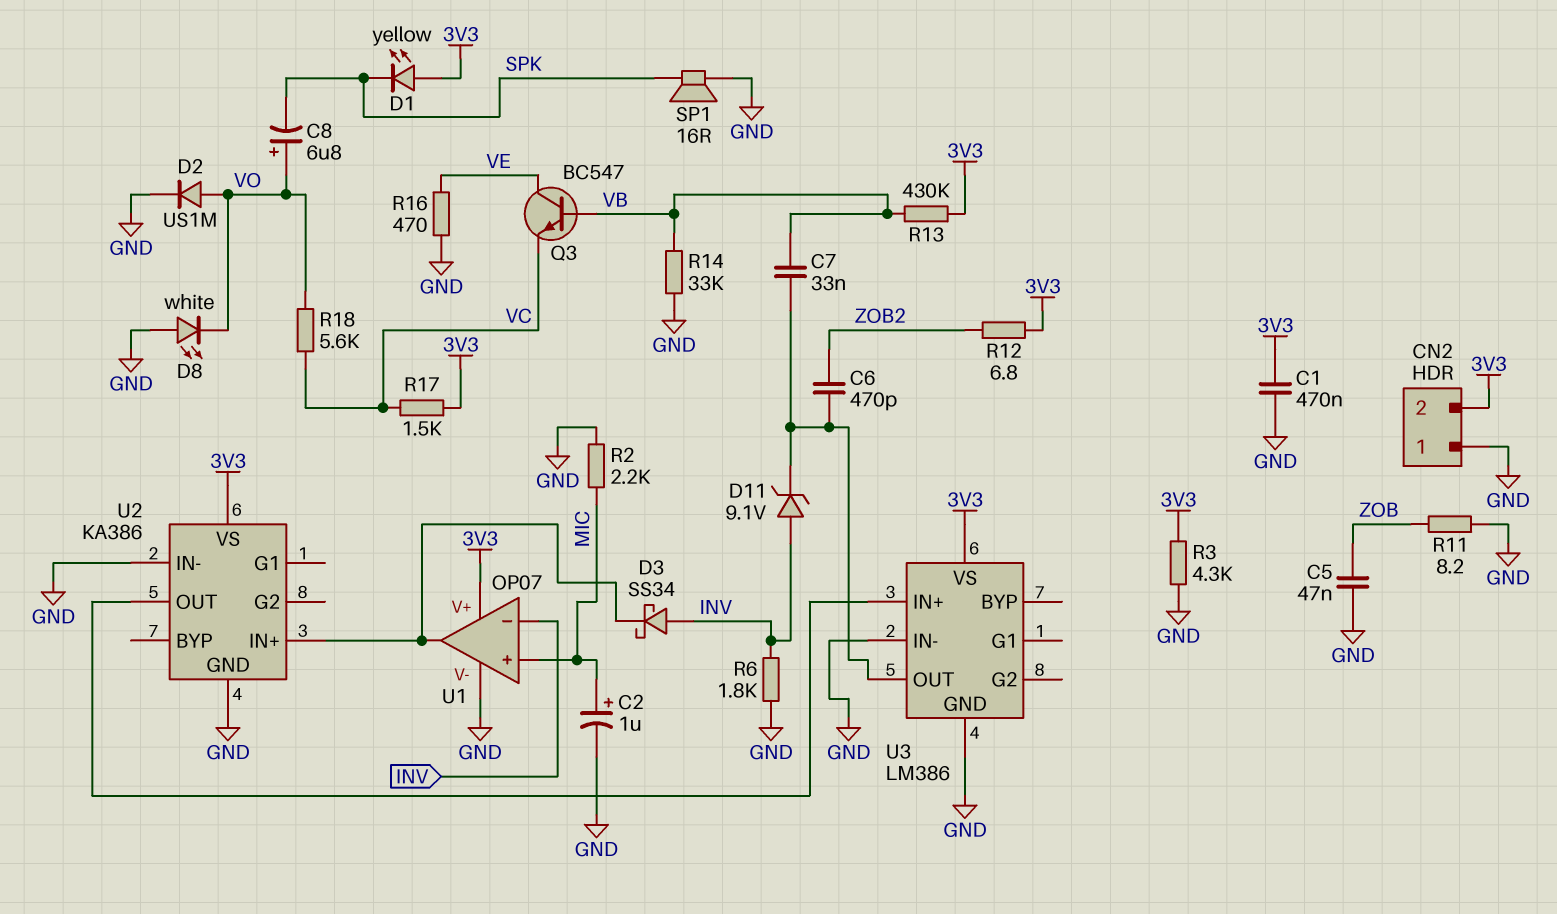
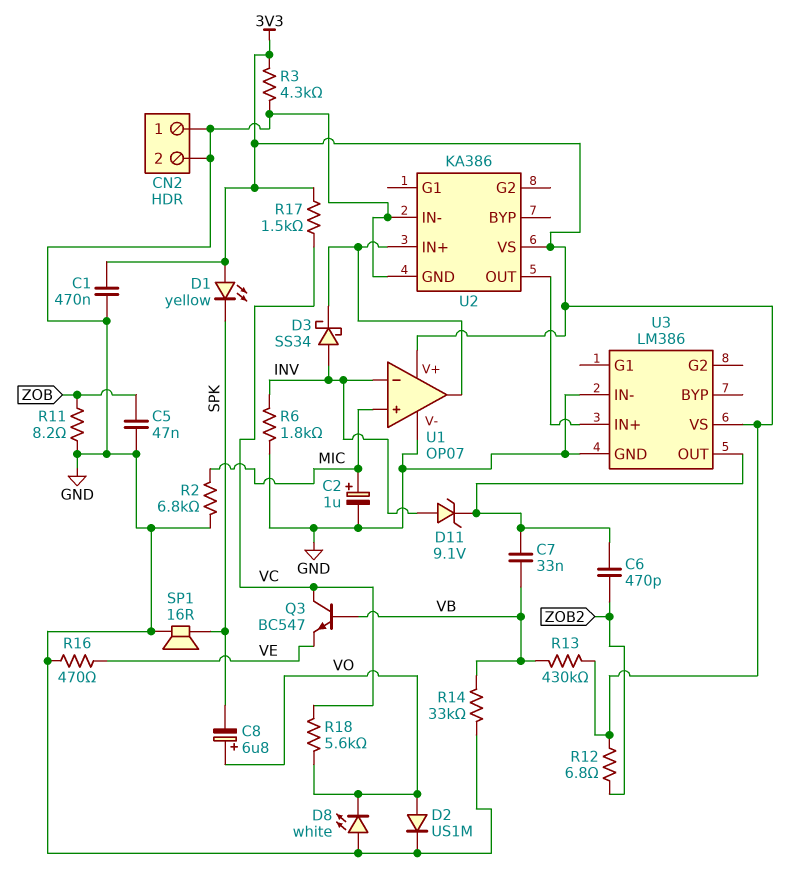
CN2 pin 2: 3V3 -> GND
Q3: NPN BC547 (B VB, C VE, E VC) -> NPN BC547 (B VB, C VC, E VE)
R2: 2.2k (GND, MIC) -> 6.8k (GND, MIC)

